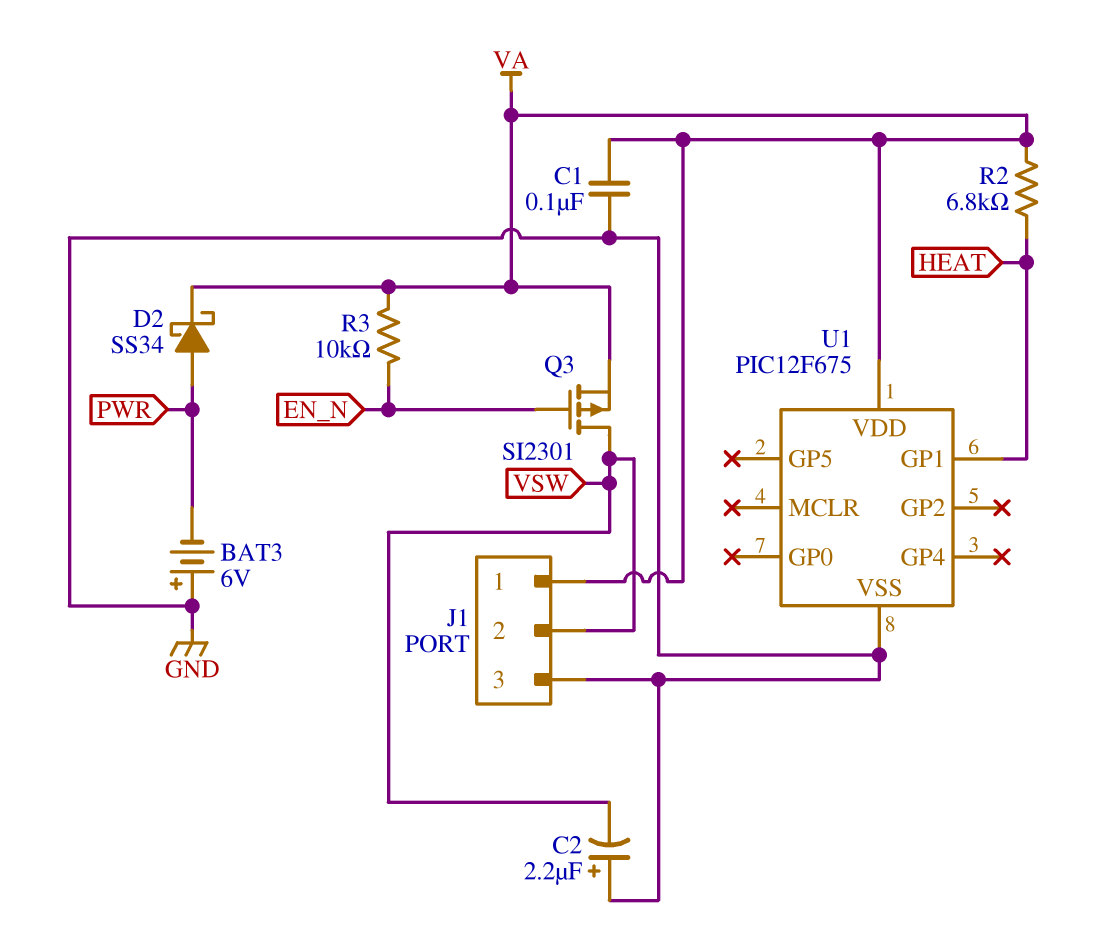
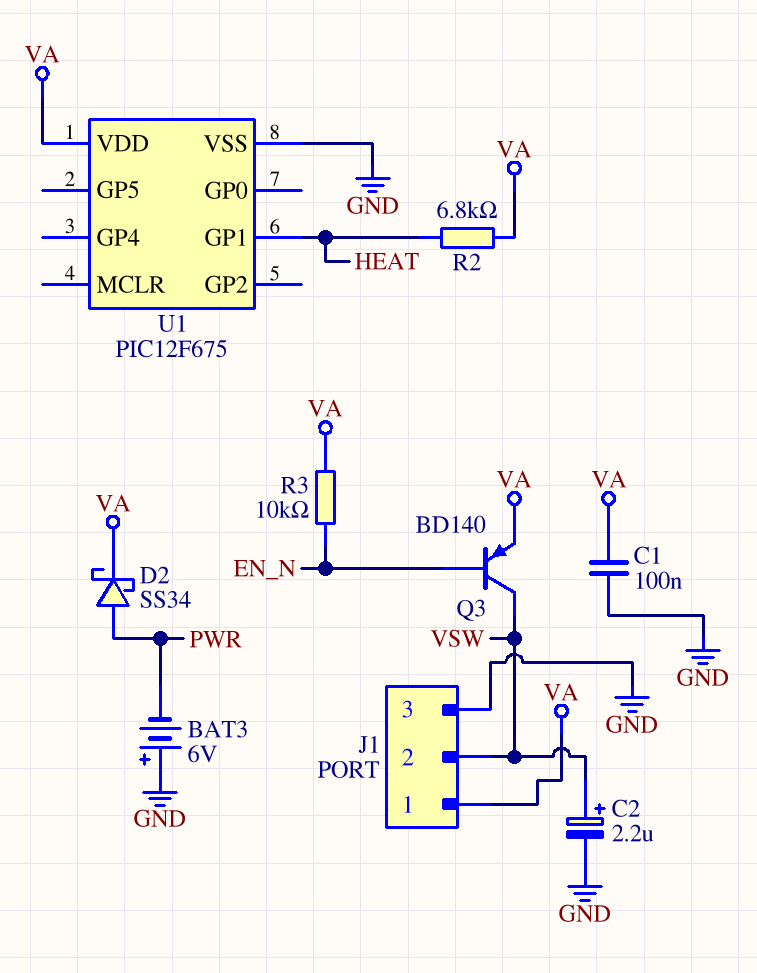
C2: 2.2uF (plus GND, minus VSW) -> 2.2uF (plus VSW, minus GND)
Q3: PMOS SI2301 (G EN_N, D VSW, S VA) -> PNP BD140 (B EN_N, C VSW, E VA)

